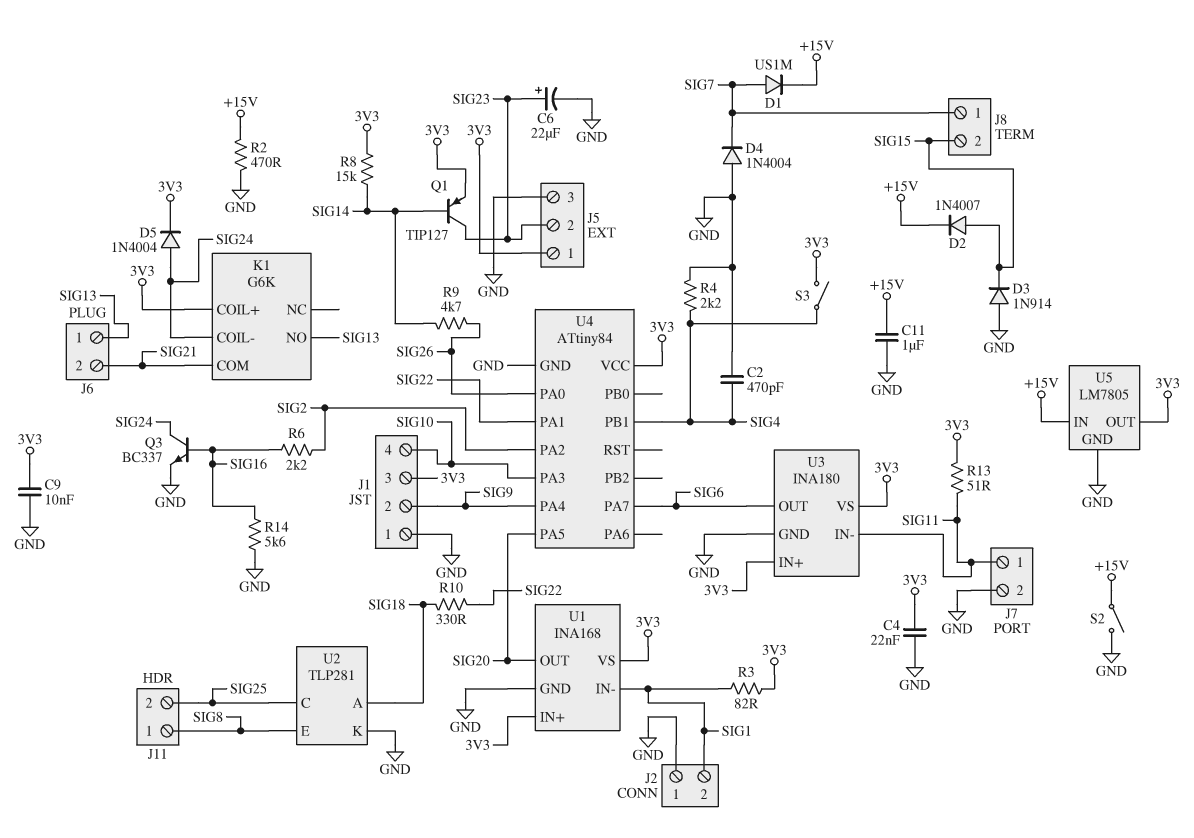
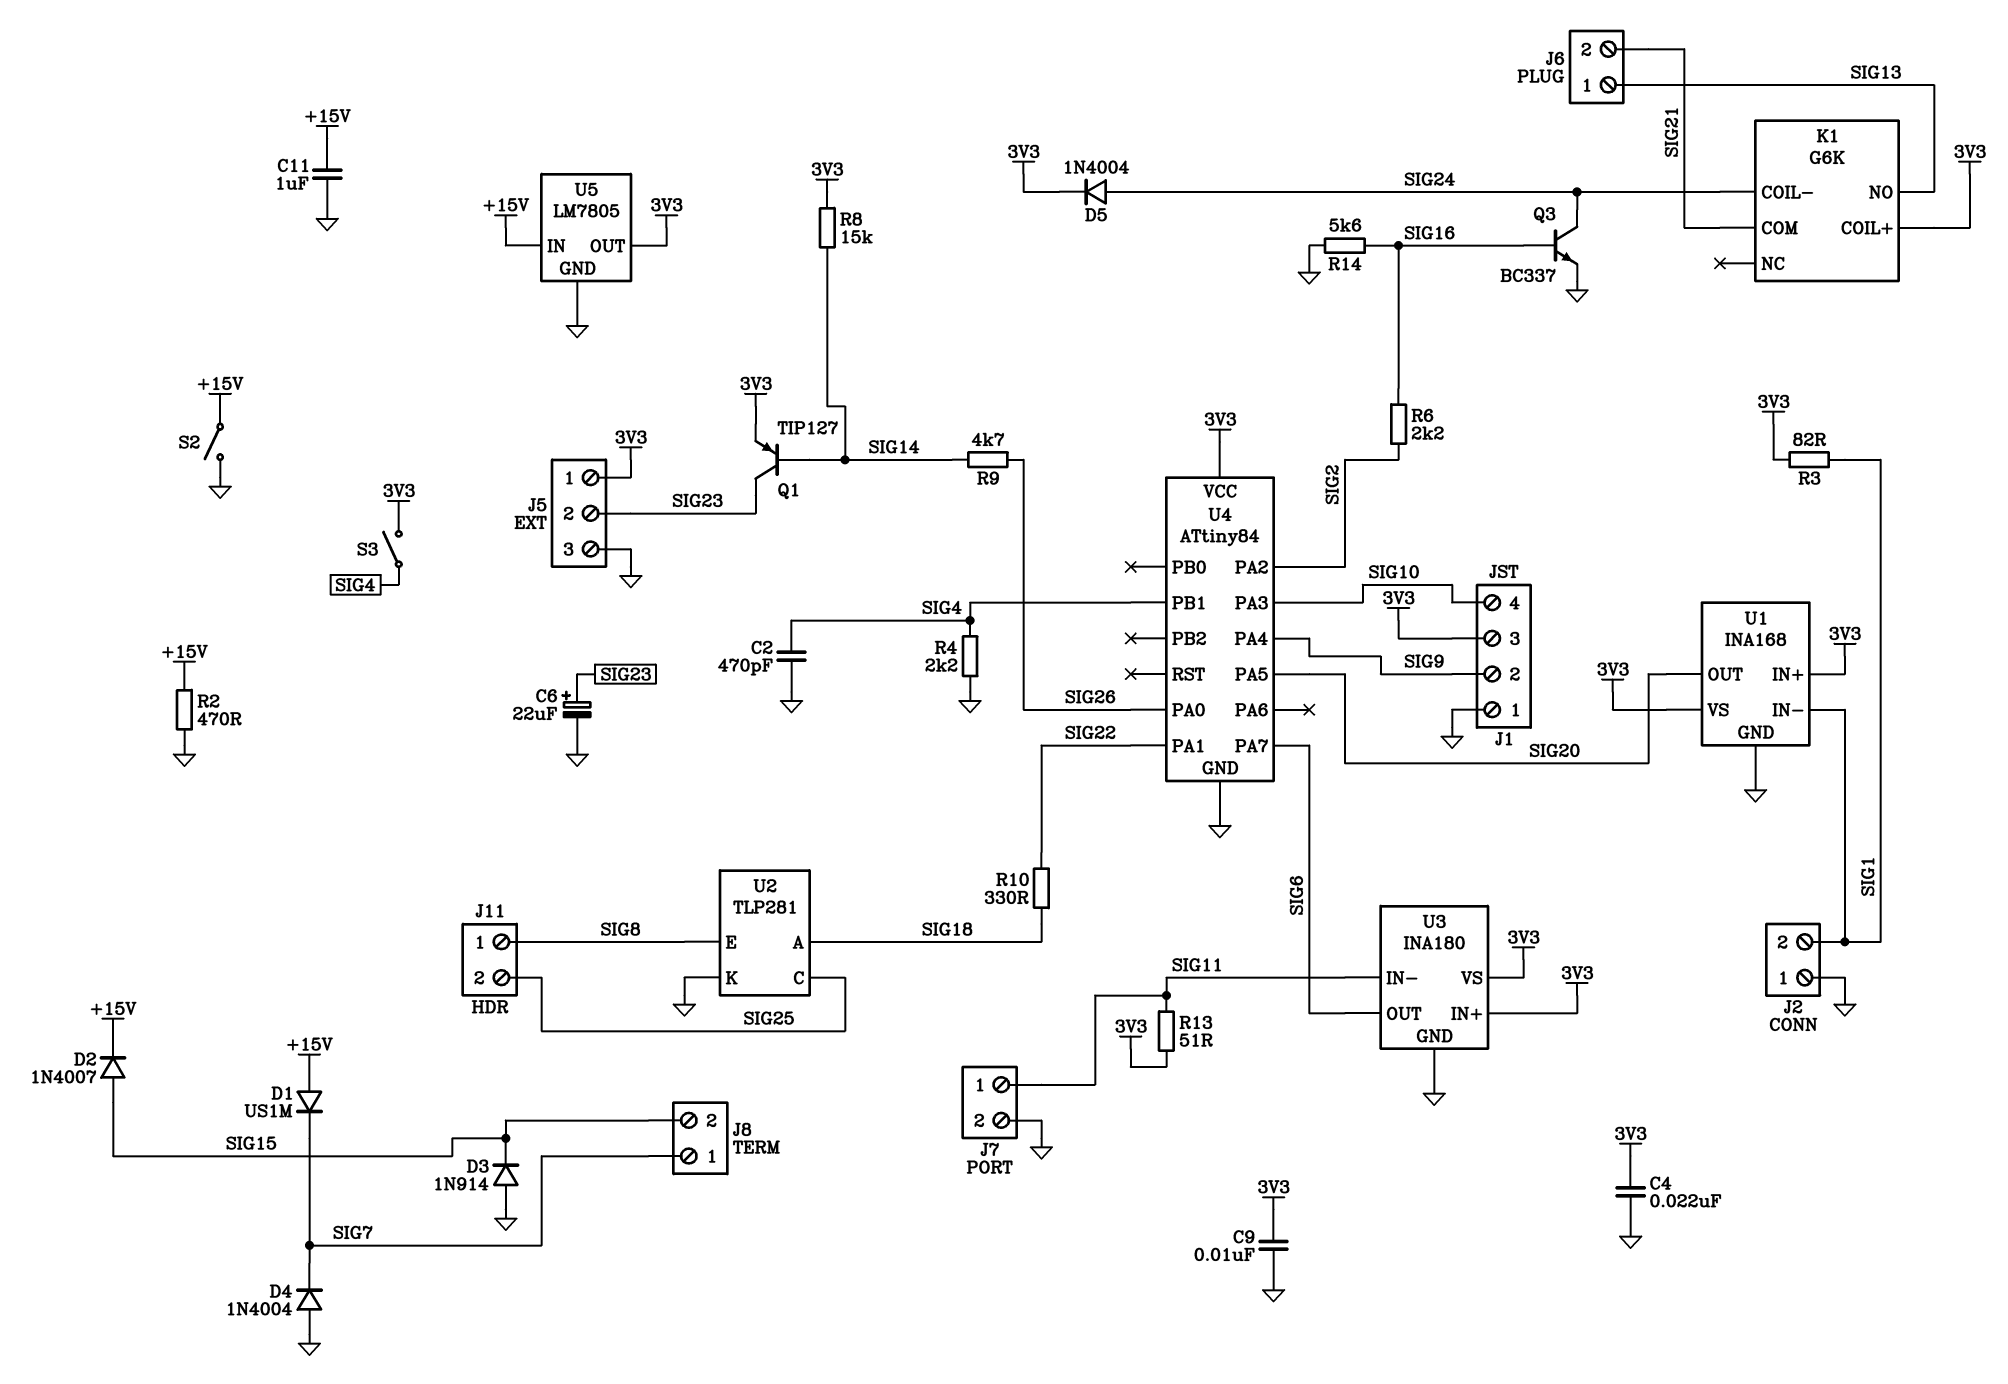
D1: diode US1M (A SIG7, K +15V) -> diode US1M (A +15V, K SIG7)

